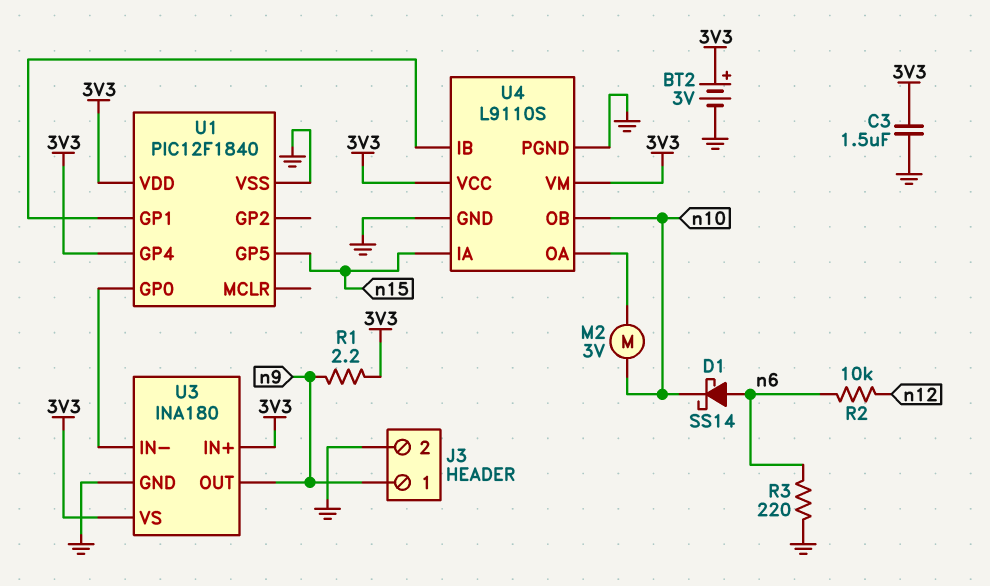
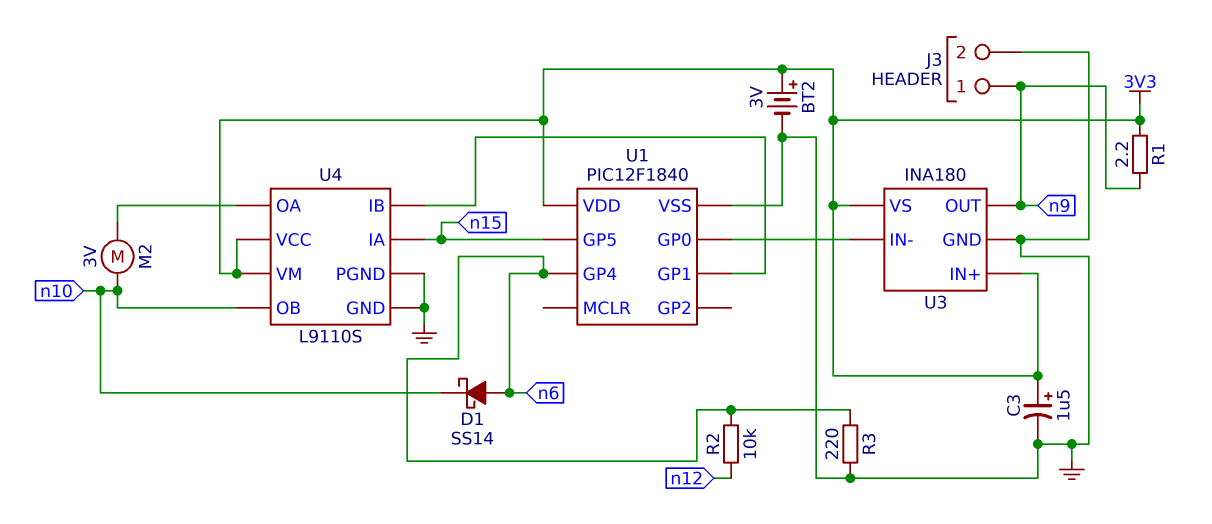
C3: 1.5uF (3V3, GND) -> 1.5uF (plus 3V3, minus GND)
U1 pin GP4: 3V3 -> n6

